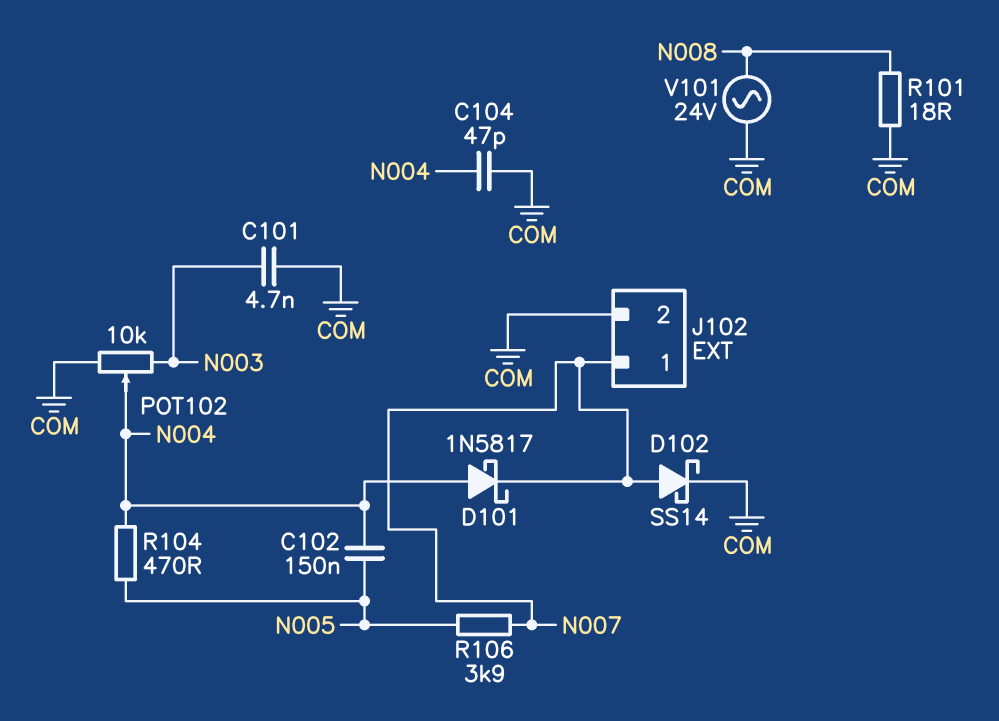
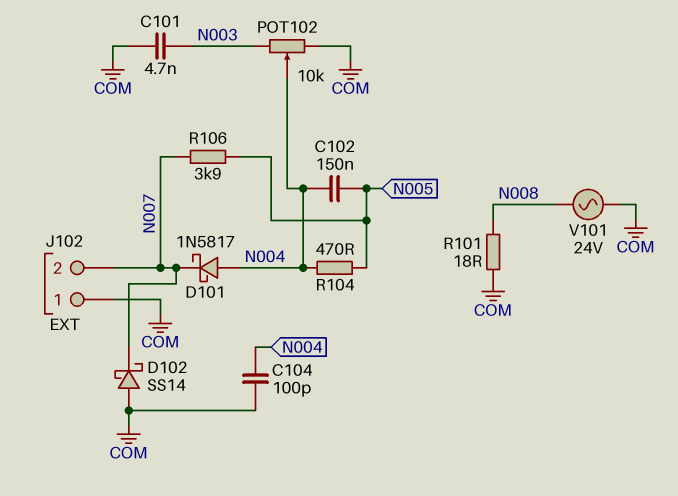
C104: 47pF (COM, N004) -> 100pF (COM, N004)
D102: schottky SS14 (A N007, K COM) -> schottky SS14 (A COM, K N007)
J102 pin 1: N007 -> COM
J102 pin 2: COM -> N007

